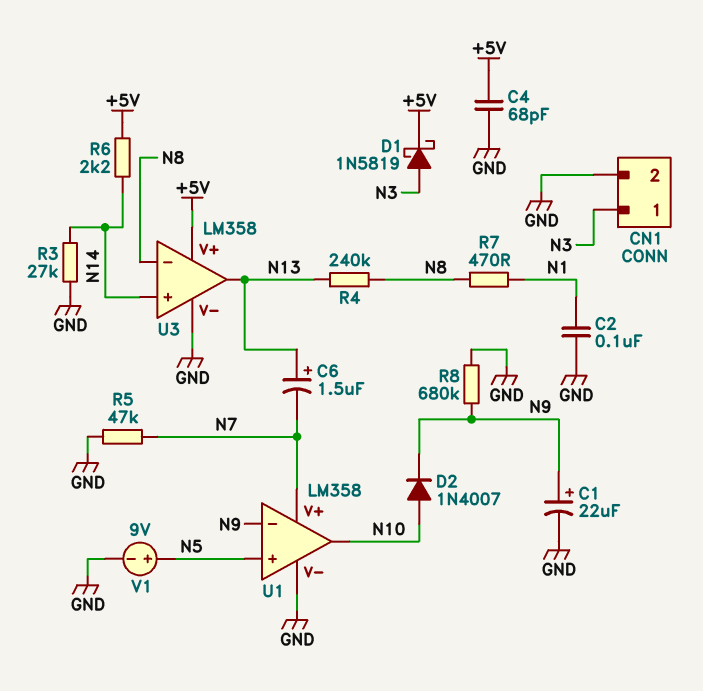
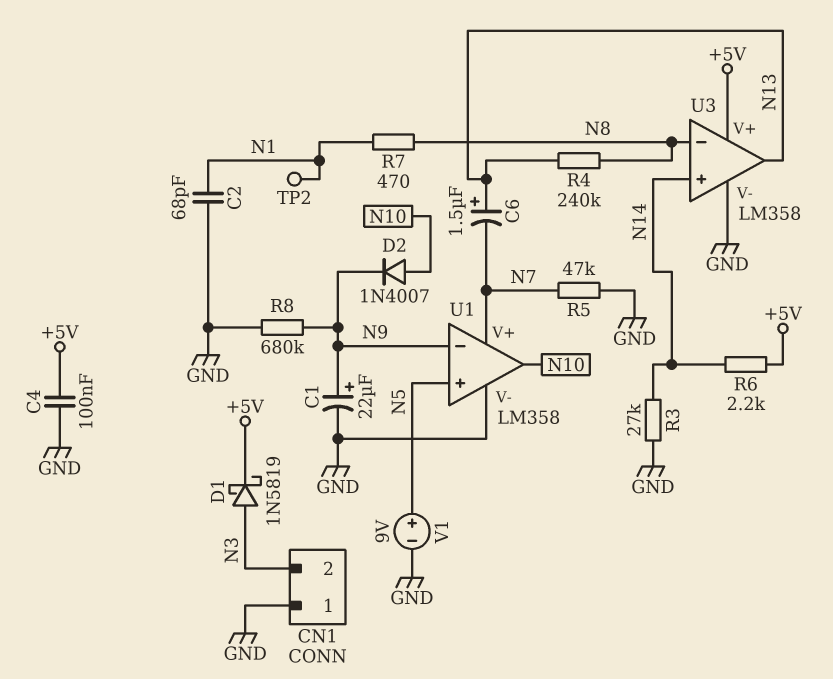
C2: 100nF (GND, N1) -> 68pF (GND, N1)
C4: 68pF (+5V, GND) -> 100nF (+5V, GND)
CN1 pin 1: N3 -> GND
CN1 pin 2: GND -> N3
TP2: none -> test point (N1)

